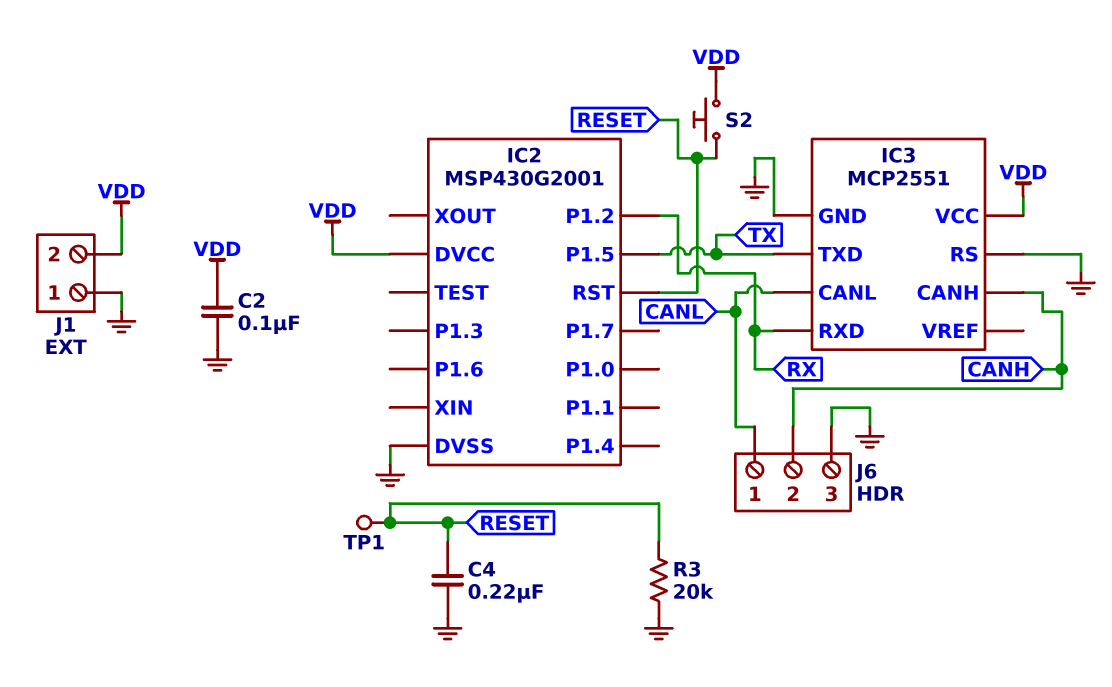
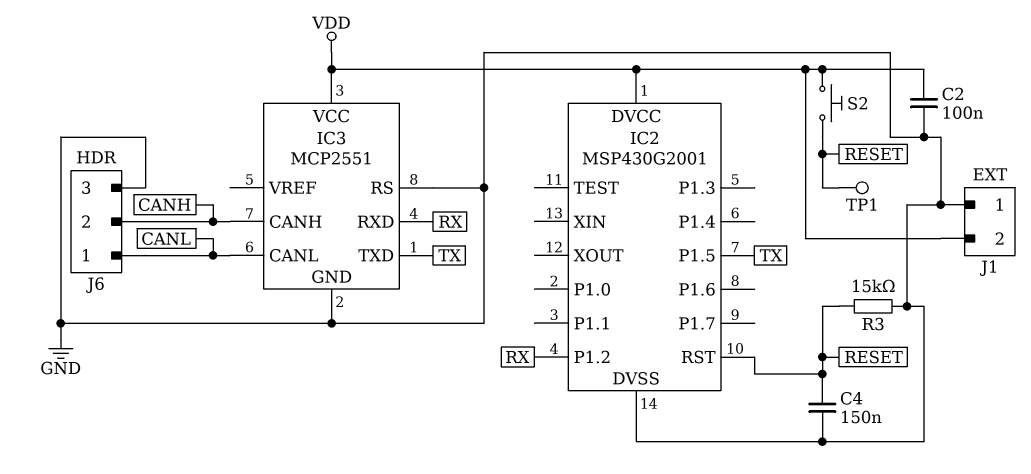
C4: 220nF (GND, RESET) -> 150nF (GND, RESET)
R3: 20k (GND, RESET) -> 15k (GND, RESET)

